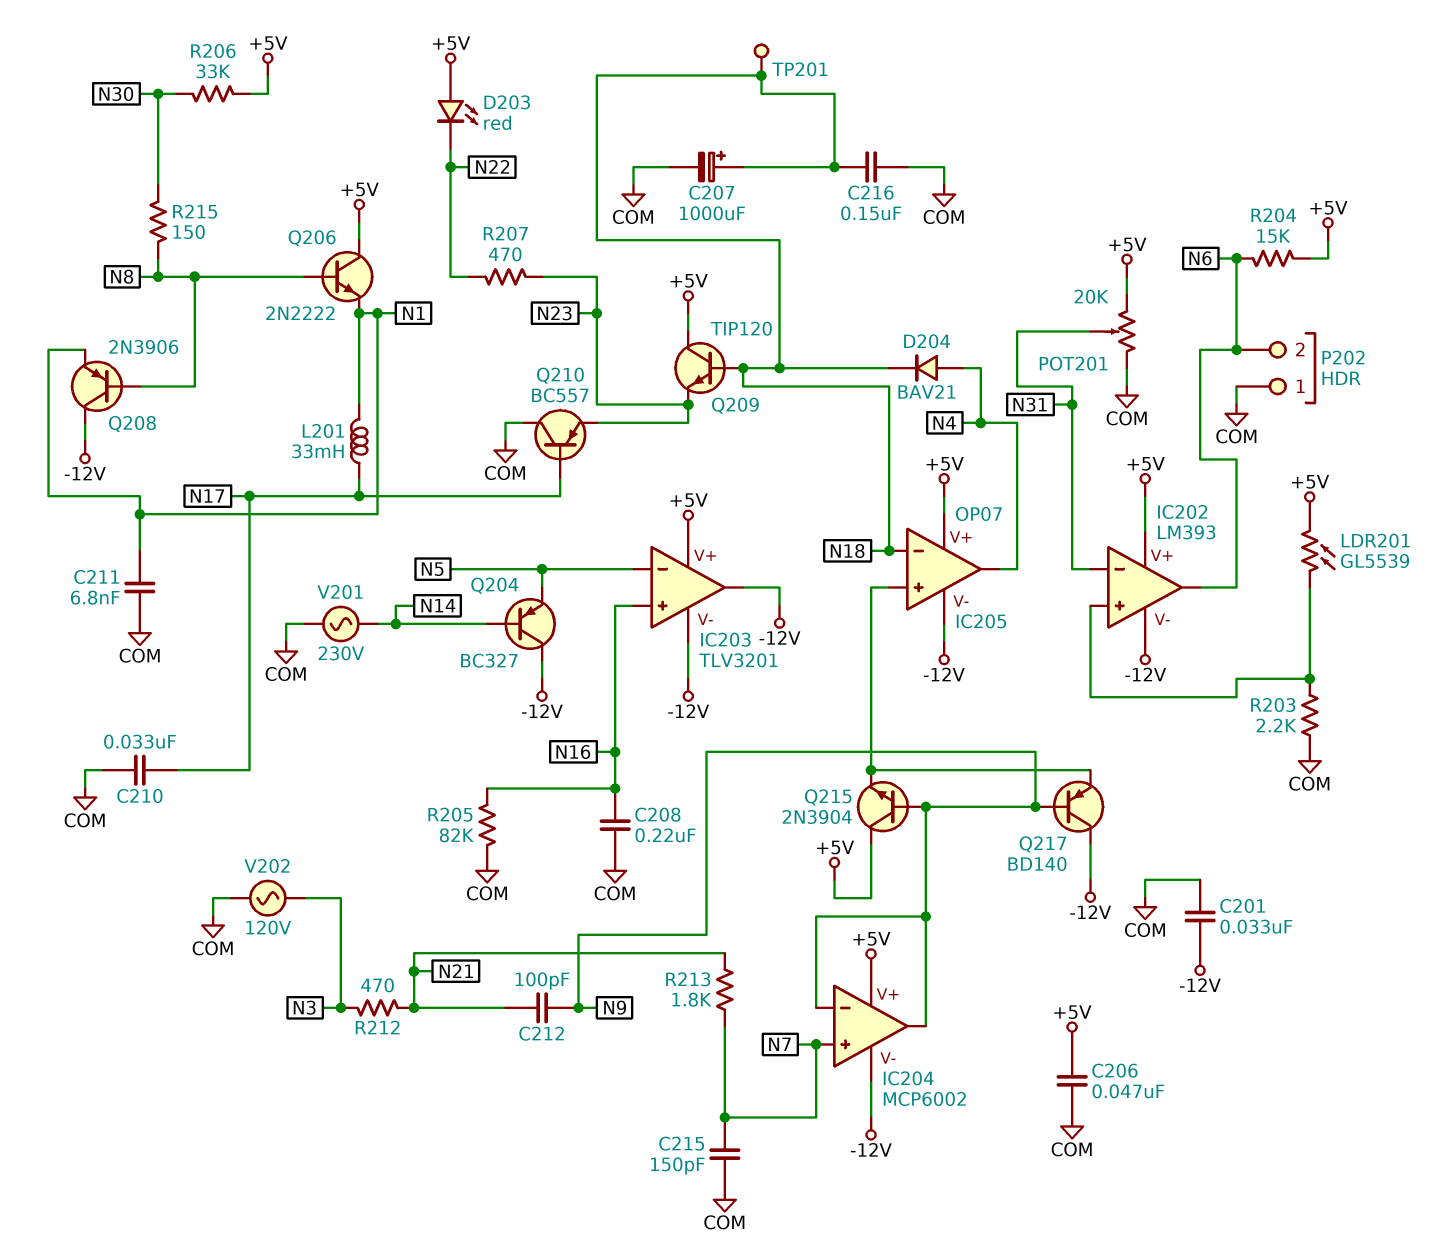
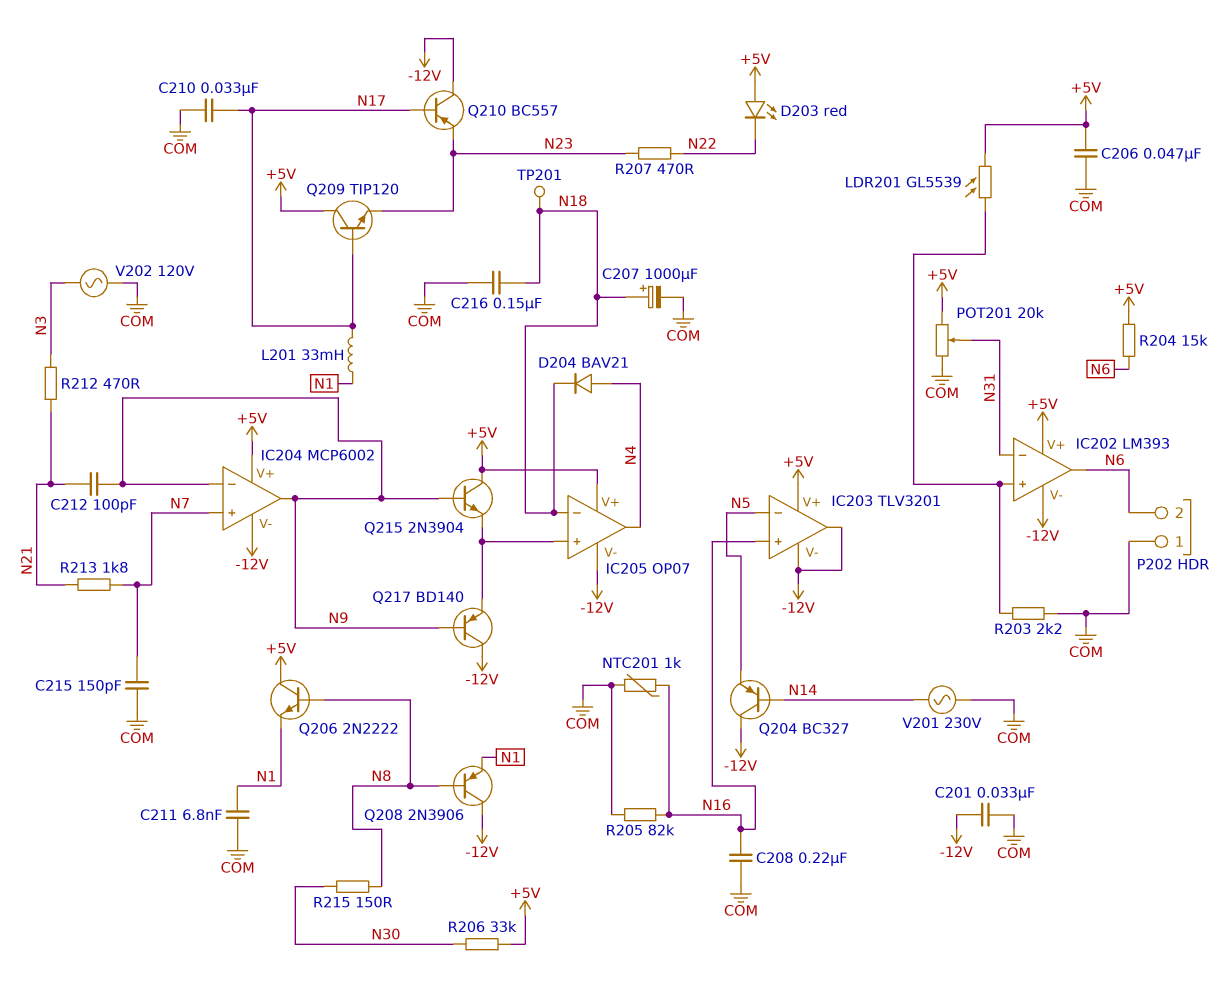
NTC201: none -> 1k (COM, N16)
Q209: NPN TIP120 (B N18, C +5V, E N23) -> NPN TIP120 (B N17, C +5V, E N23)
Q210: PNP BC557 (B N17, C COM, E N23) -> PNP BC557 (B N17, C -12V, E N23)

